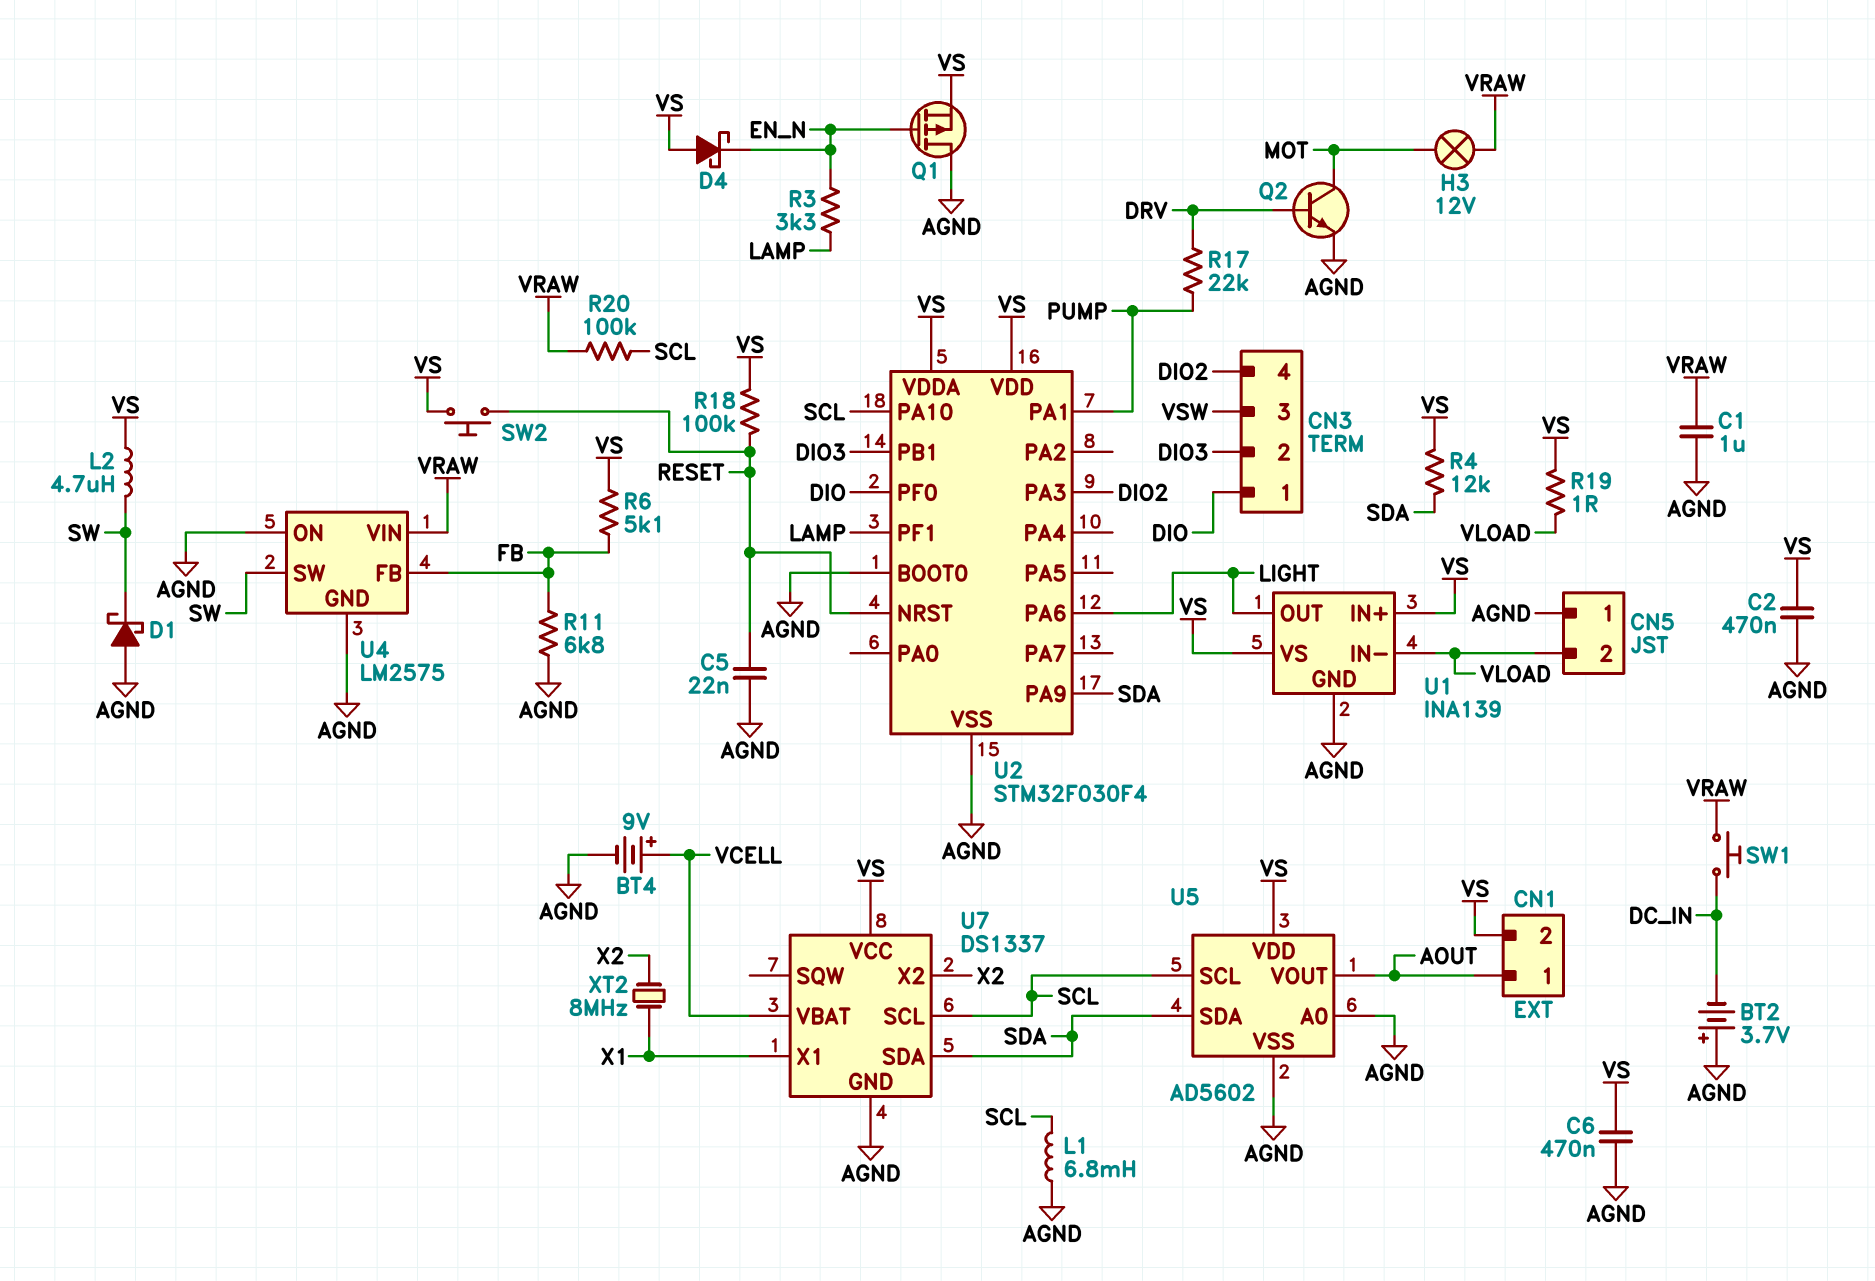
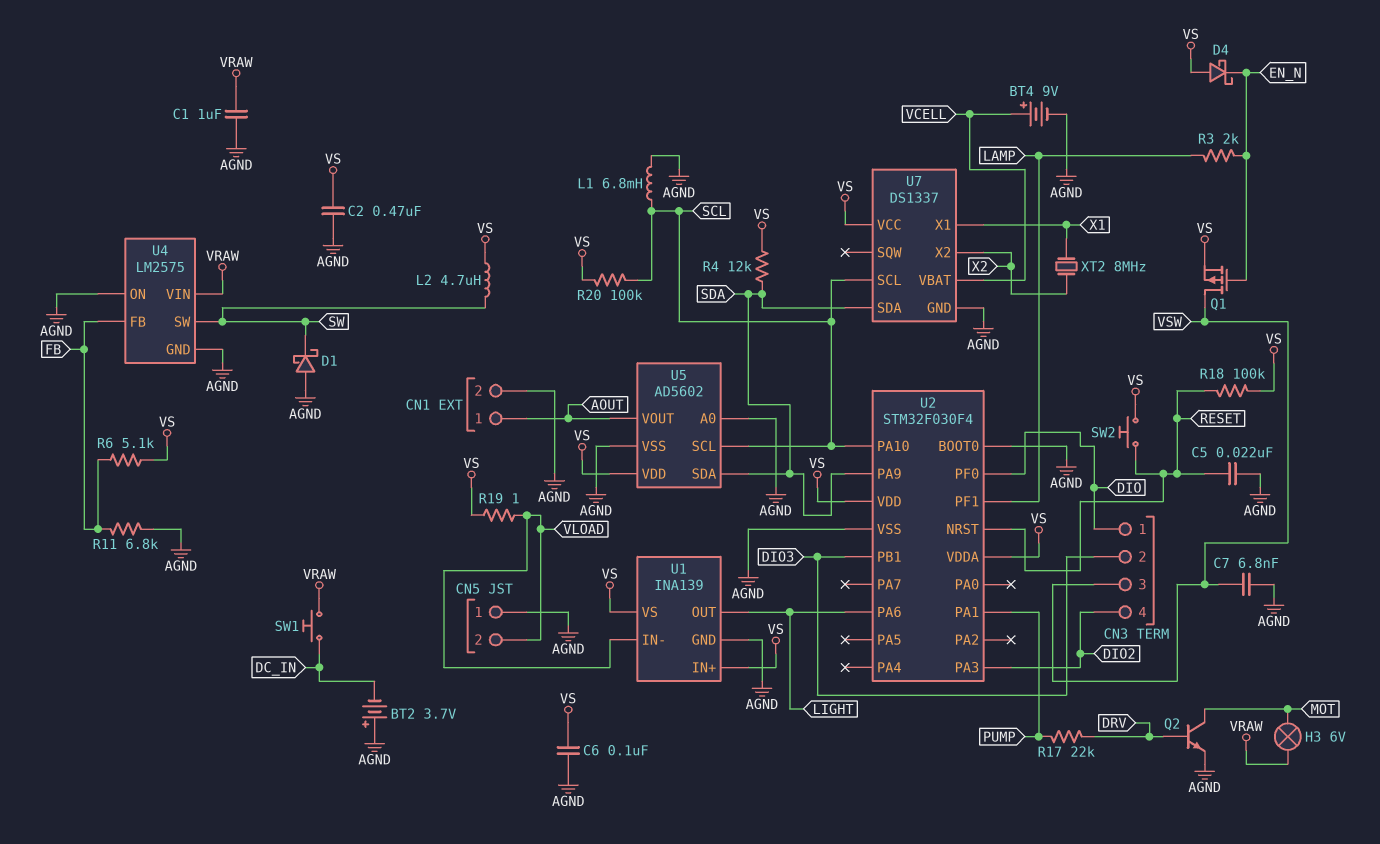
C6: 470nF (AGND, VS) -> 100nF (AGND, VS)
C7: none -> 6.8nF (AGND, VSW)
CN1 pin 2: VS -> AGND
H3: lamp 12V (MOT, VRAW) -> lamp 6V (MOT, VRAW)
Q1: PMOS (G EN_N, D AGND, S VS) -> PMOS (G EN_N, D VSW, S VS)
R3: 3.3k (EN_N, LAMP) -> 2k (EN_N, LAMP)
R20: 100k (SCL, VRAW) -> 100k (SCL, VS)

